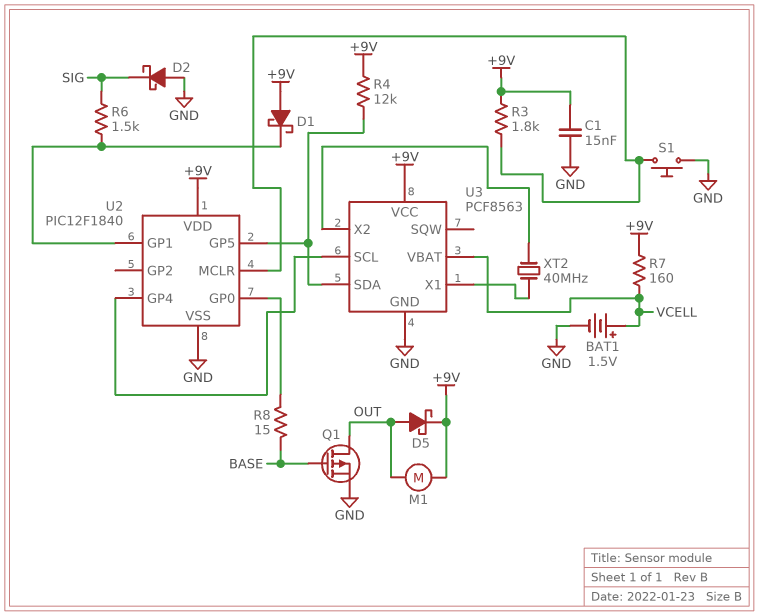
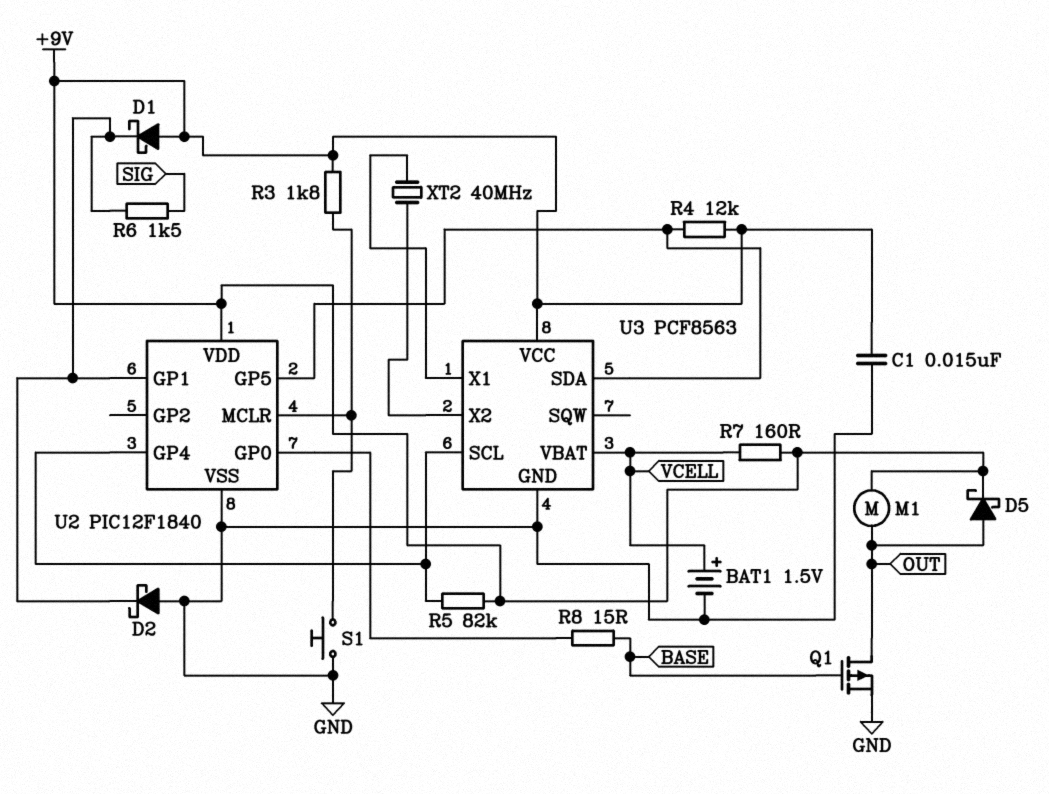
D2: schottky (A GND, K SIG) -> schottky (A GND, K U2/GP1)
R5: none -> 82k (+9V, U2/GP4)

